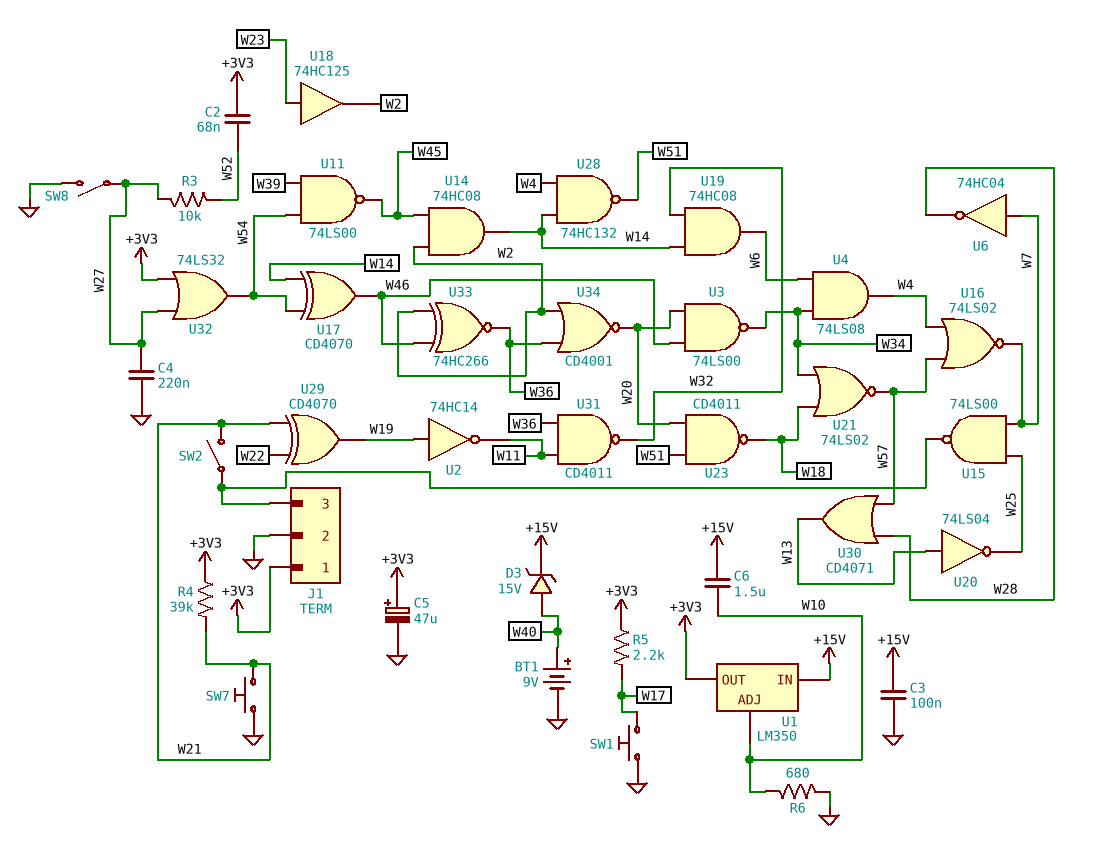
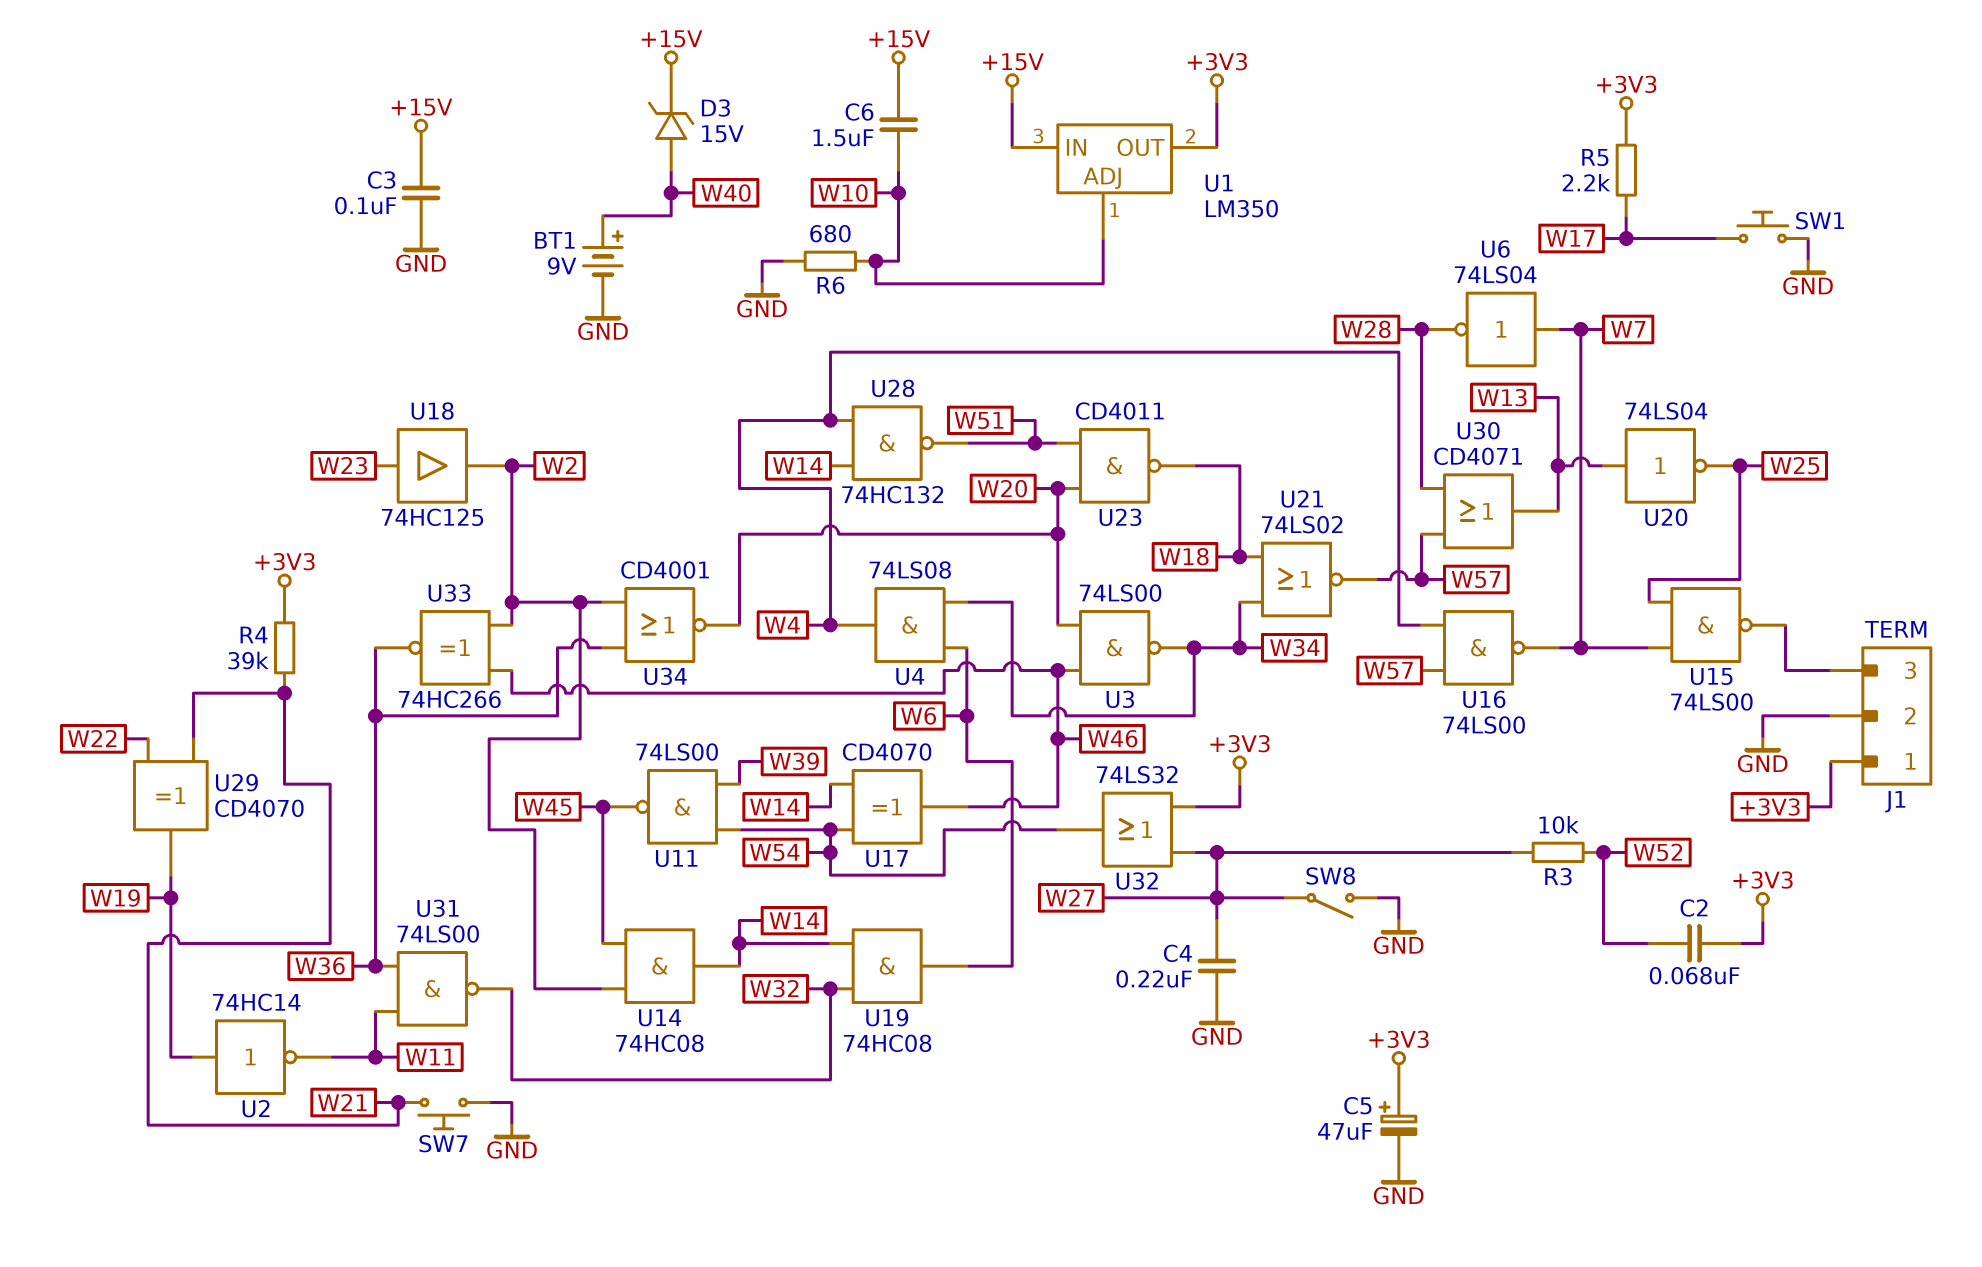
SW2: switch (J1/3, W21) -> none
U6: NOT 74HC04 (in W7, out W28) -> NOT 74LS04 (in W7, out W28)
U16: NOR 74LS02 (in W4, in W57, out W7) -> NAND 74LS00 (in W4, in W57, out W7)
U31: NAND CD4011 (in W11, in W36, out W32) -> NAND 74LS00 (in W11, in W36, out W32)

